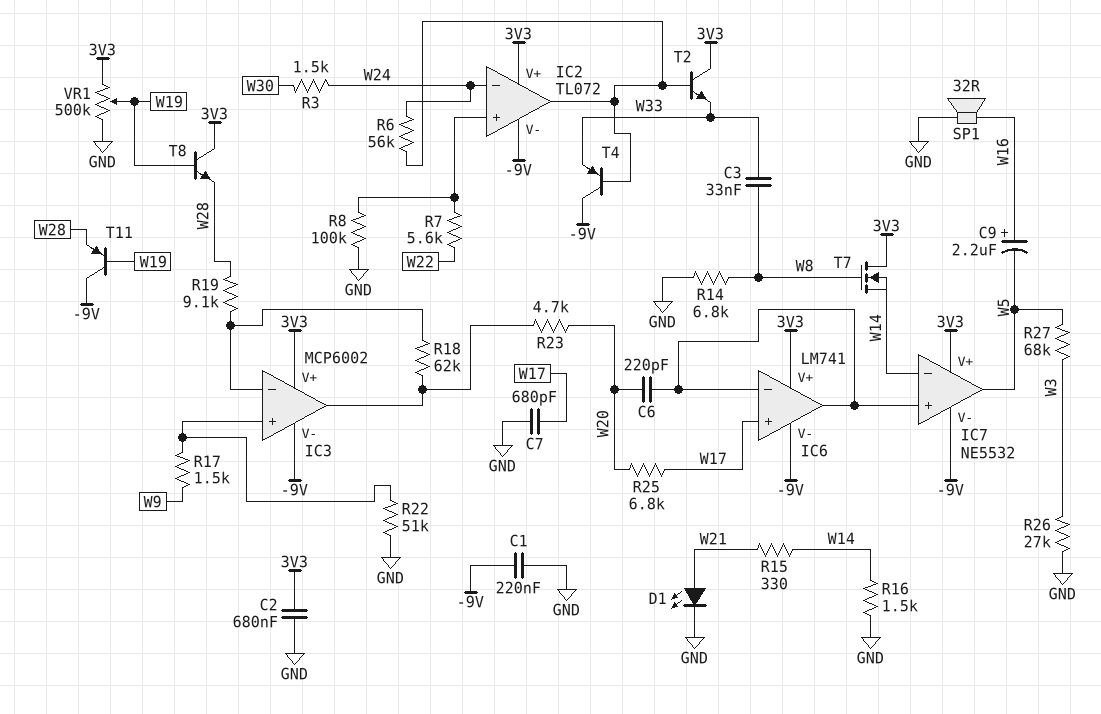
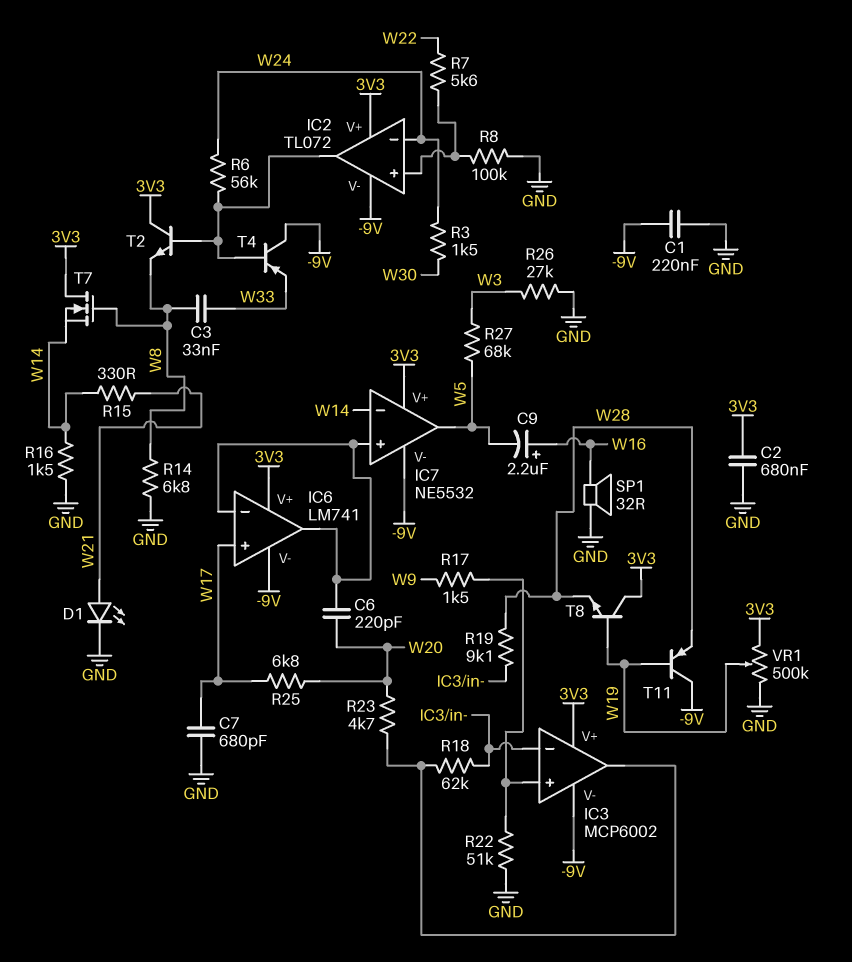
T2: NPN (B IC2/out, C 3V3, E W33) -> NPN (B IC2/out, C 3V3, E W8)

